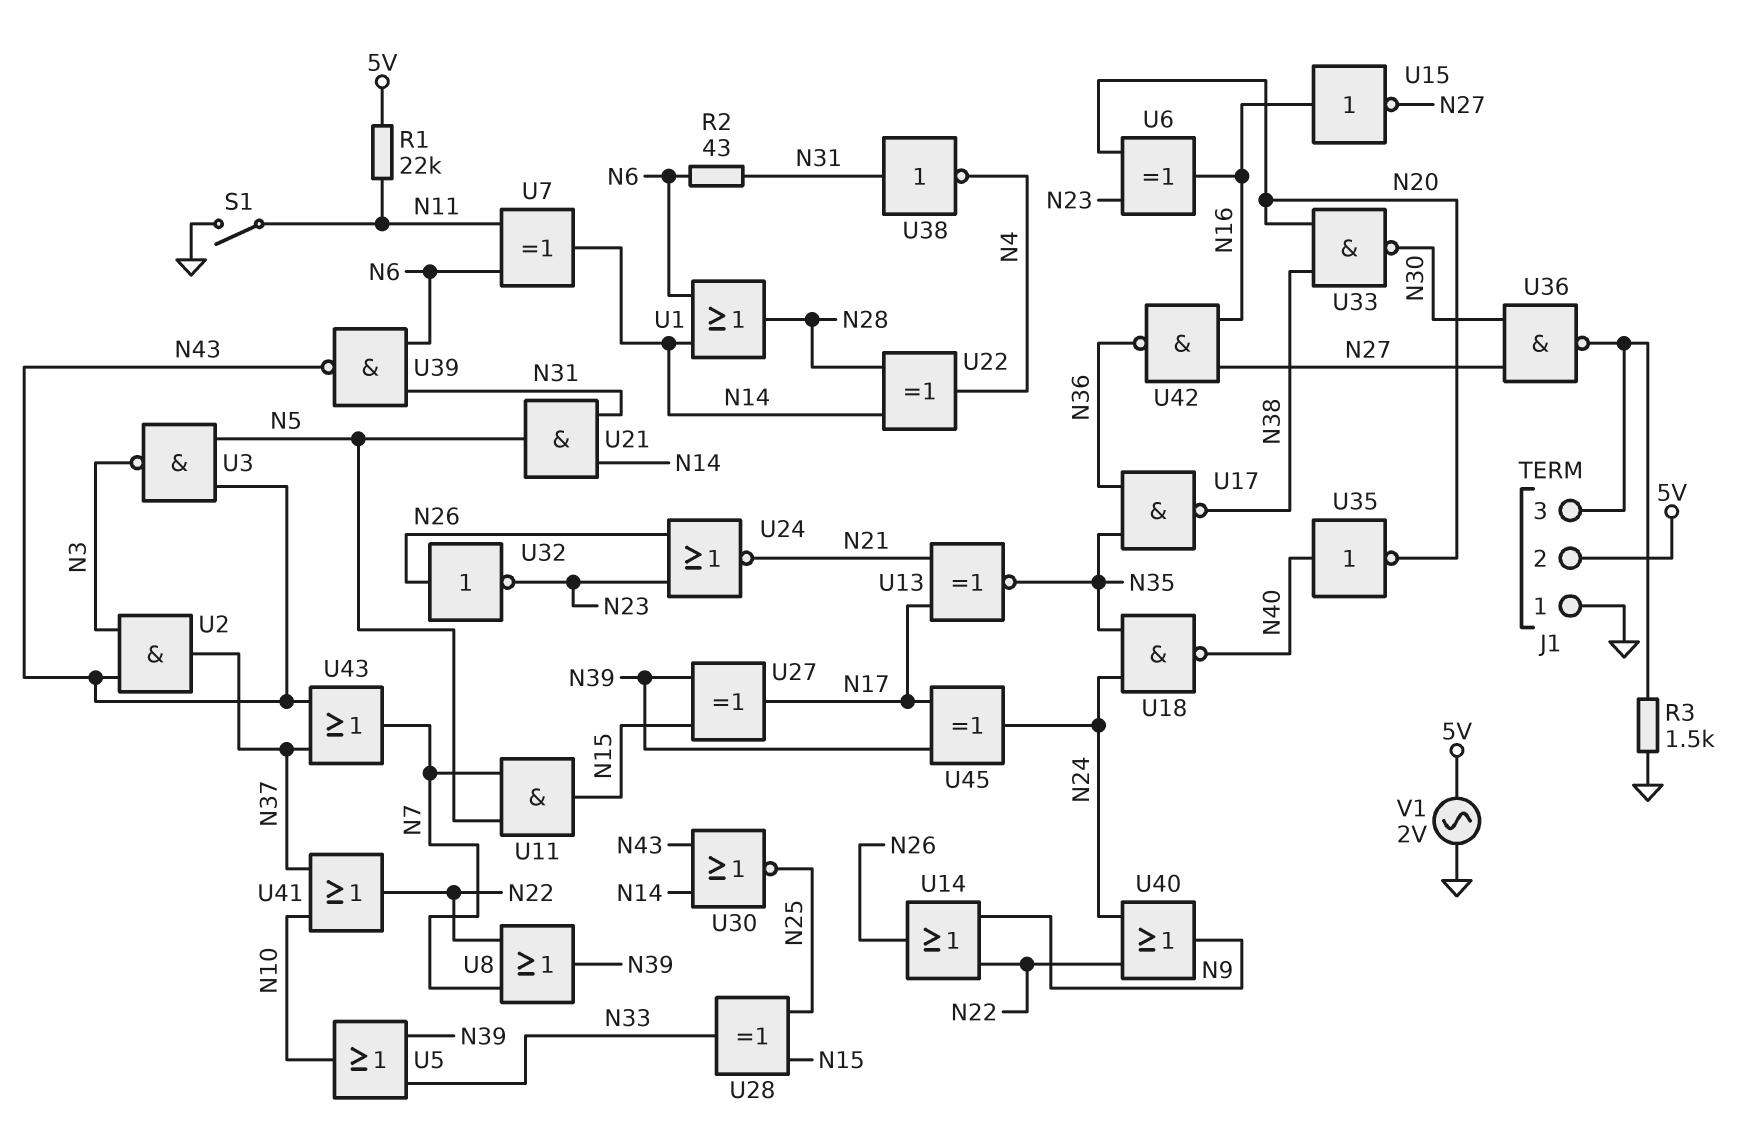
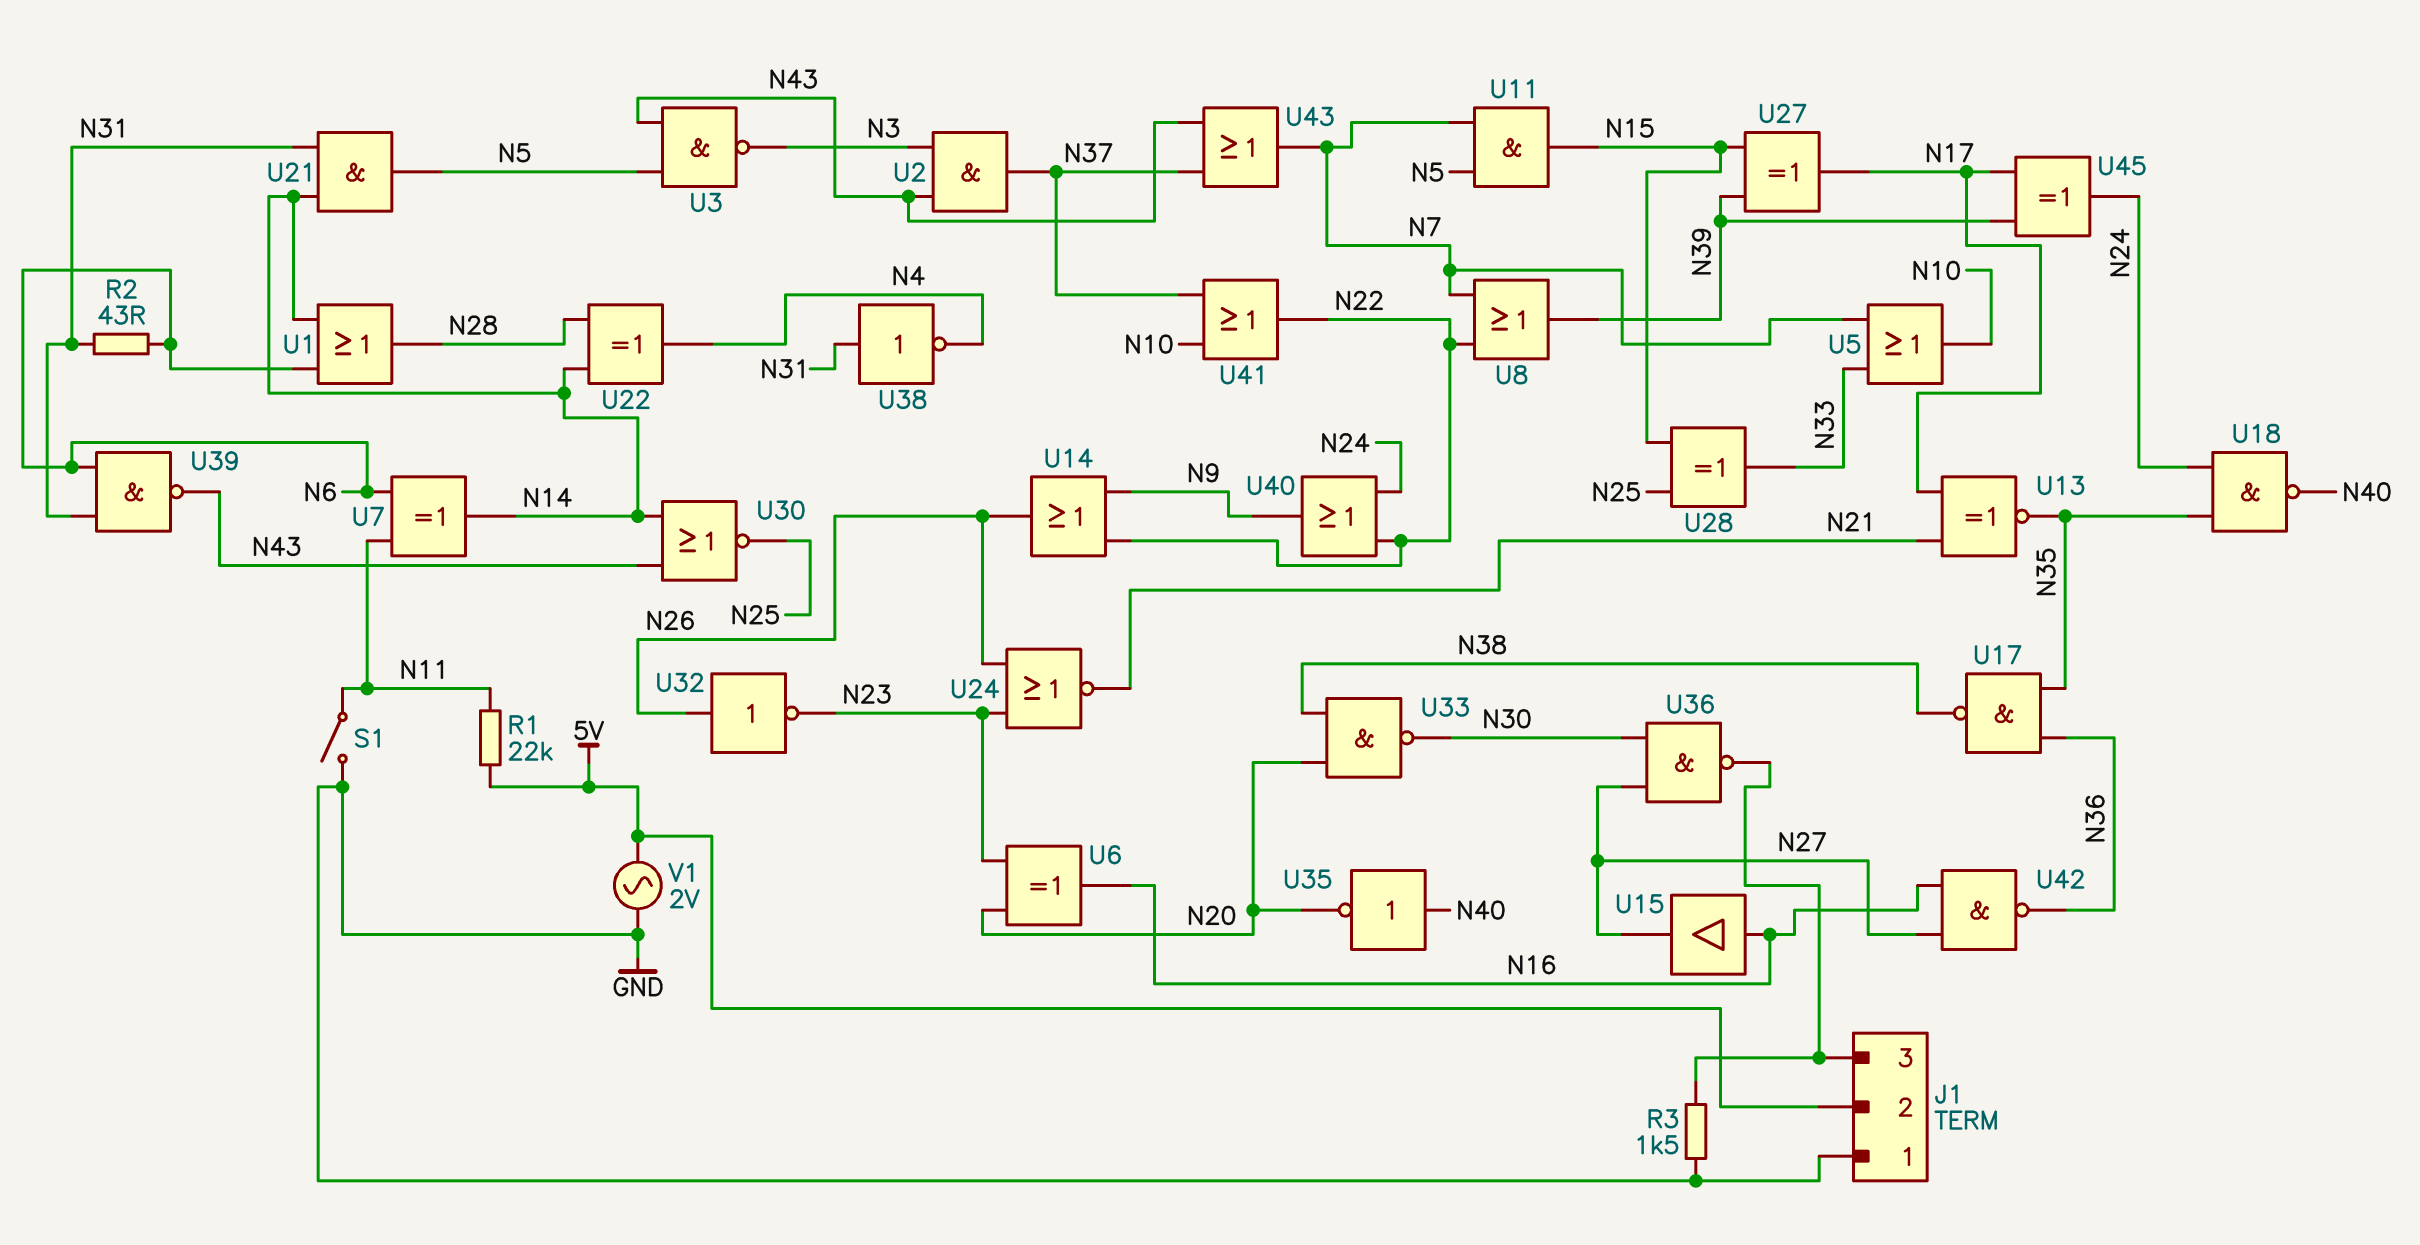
U5: OR (in N33, in N39, out N10) -> OR (in N7, in N33, out N10)
U15: NOT (in N16, out N27) -> buffer (in N16, out N27)

